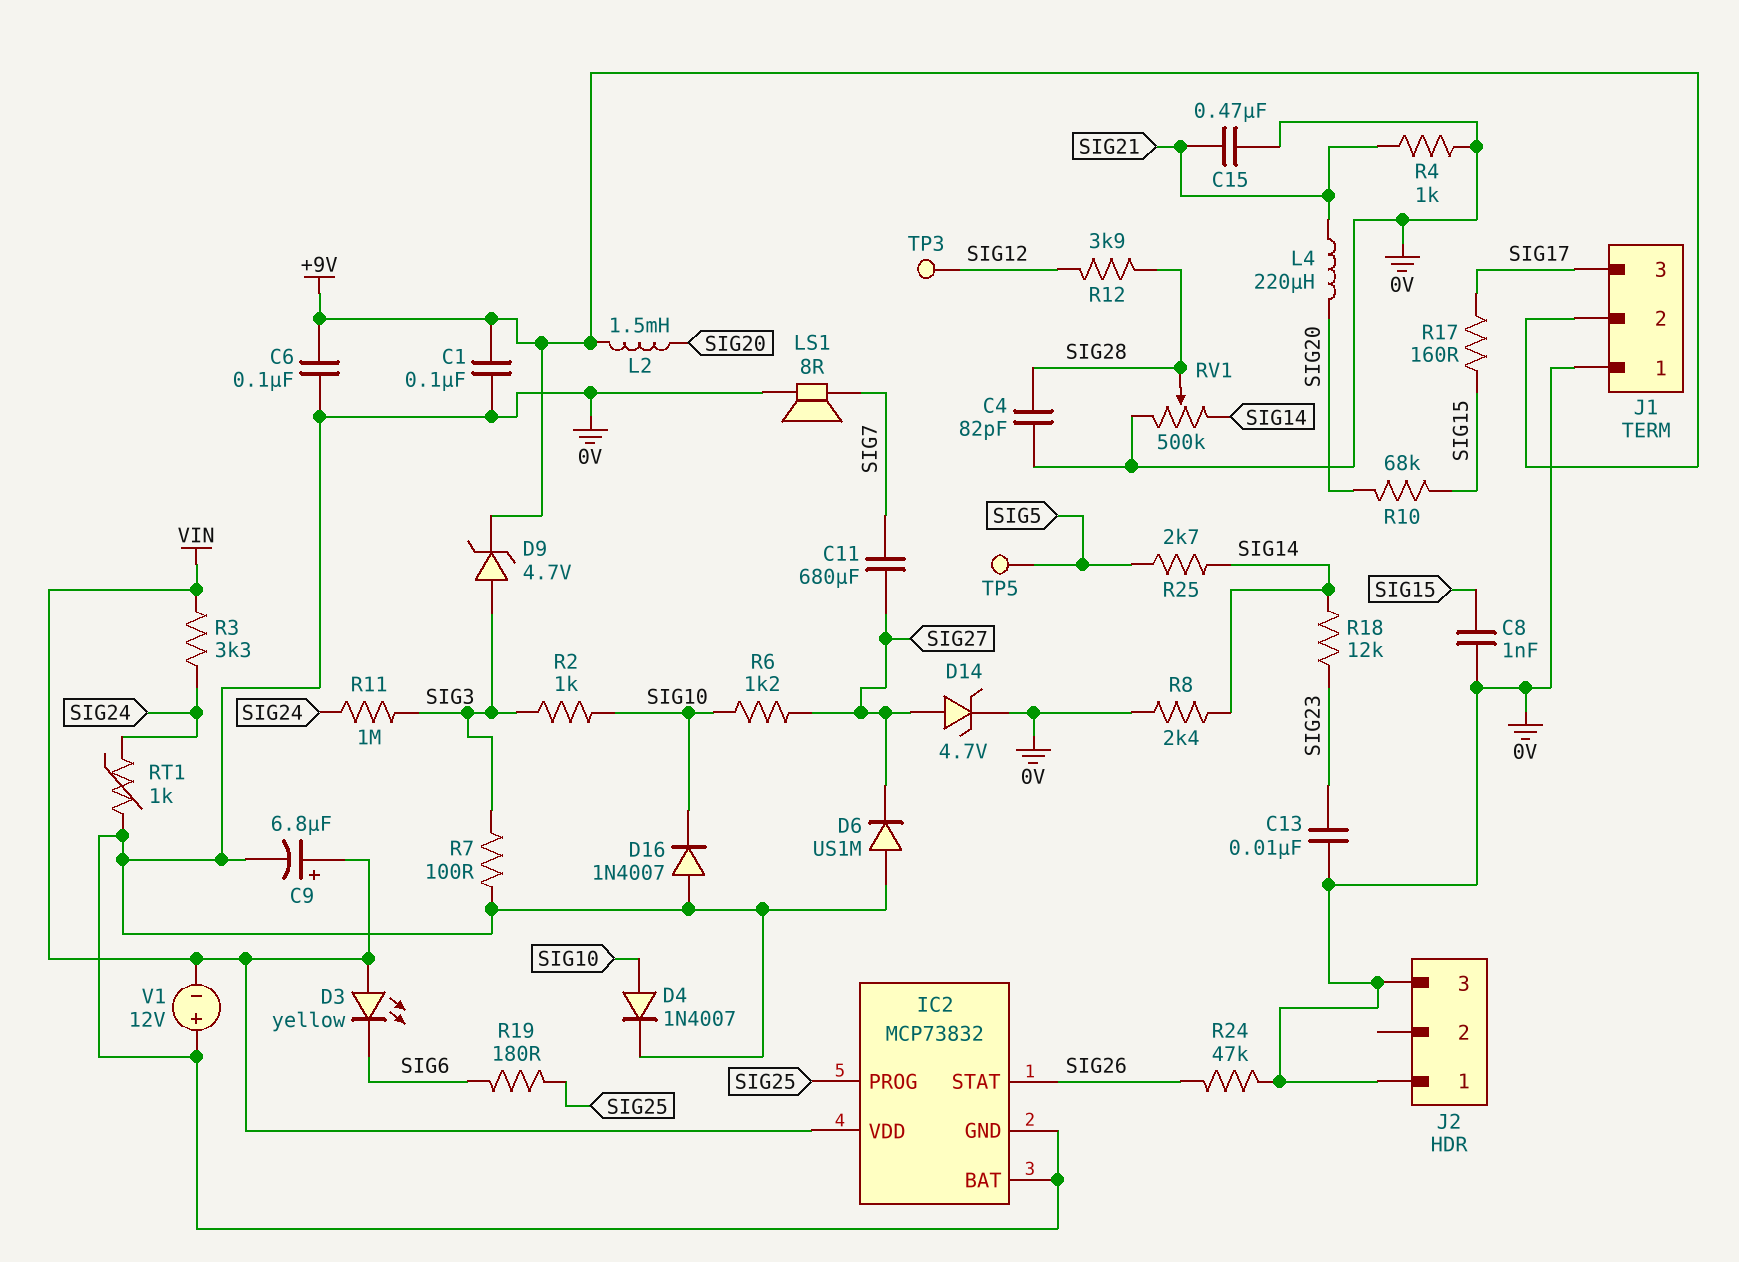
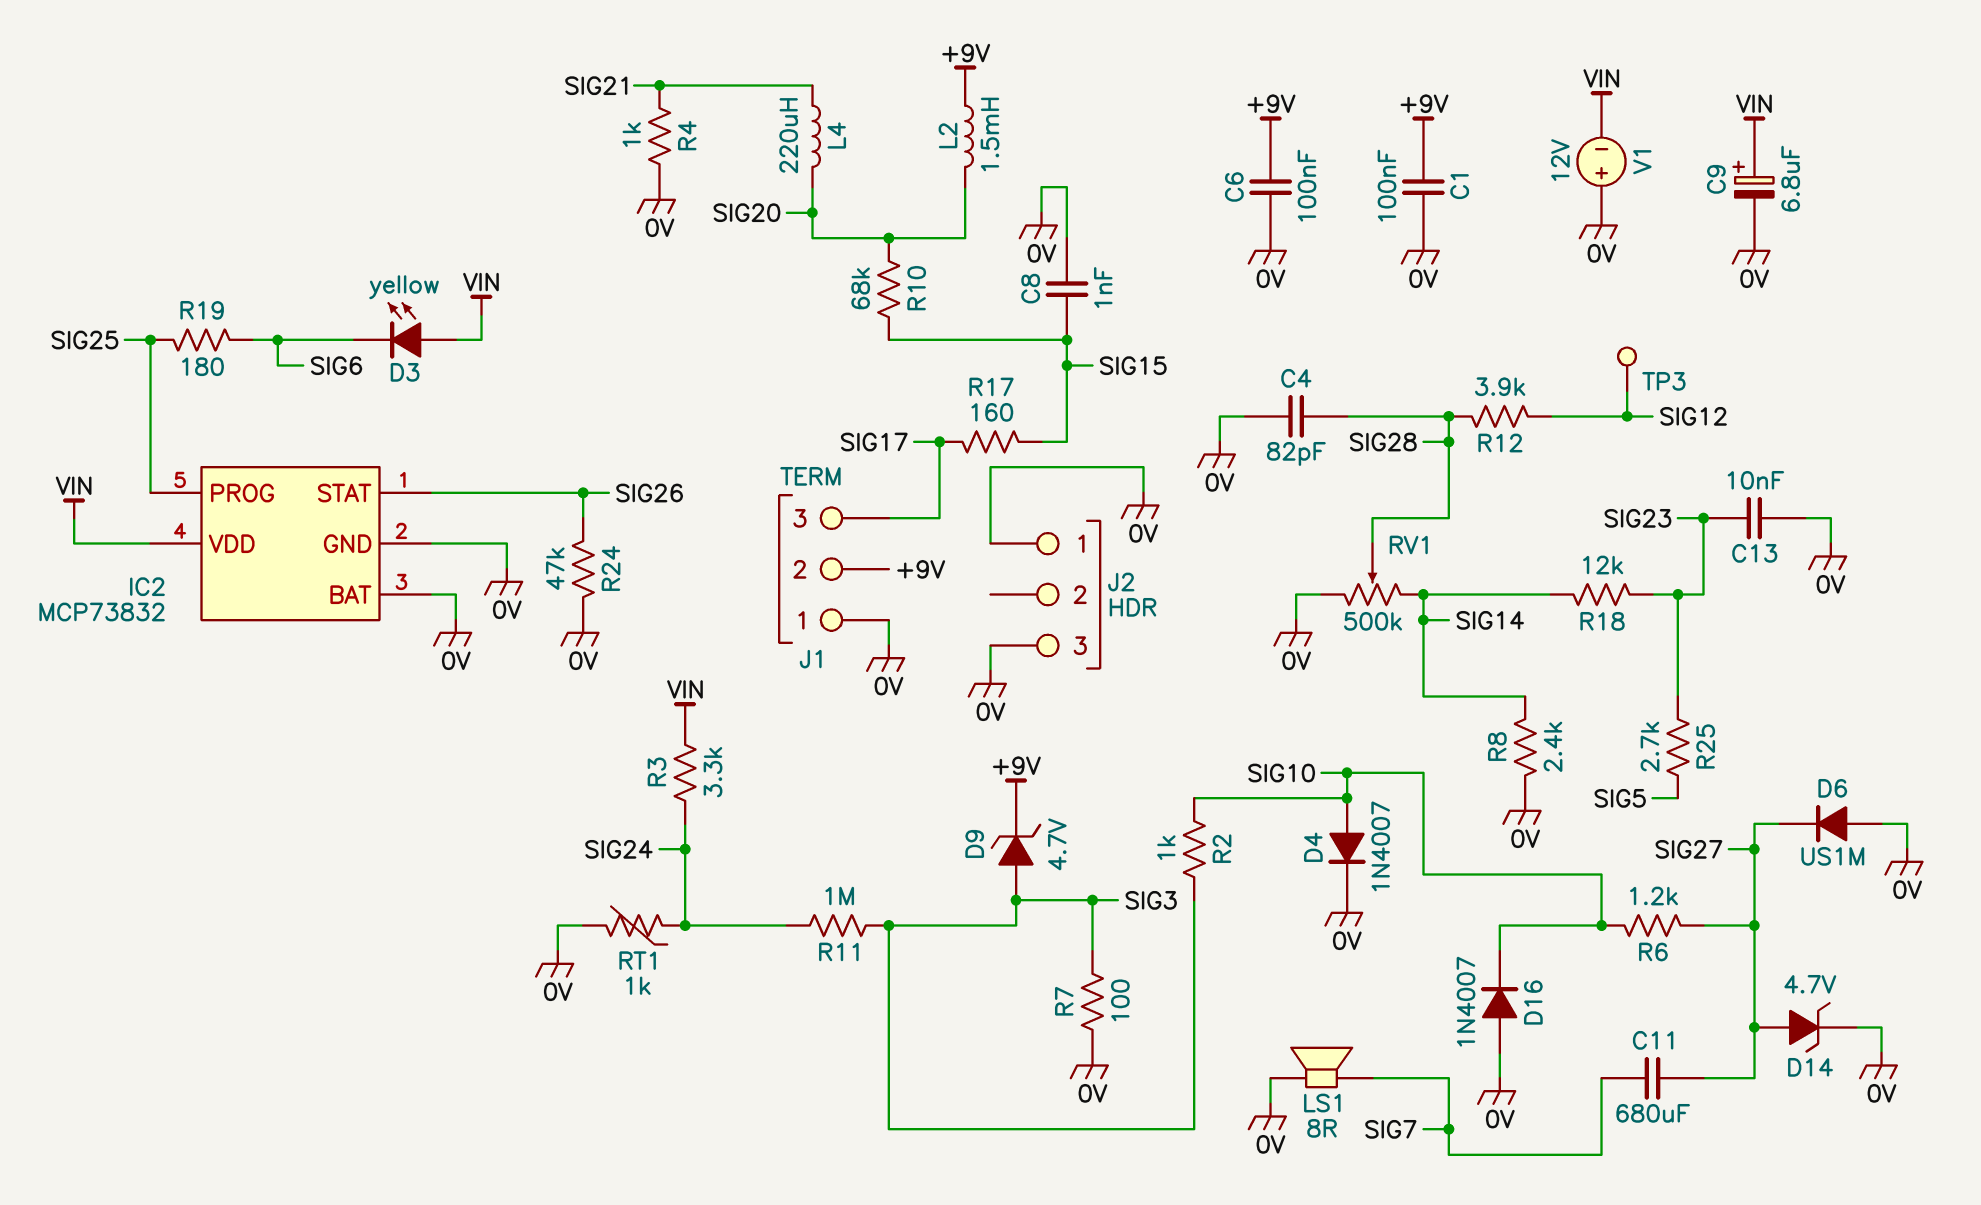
C15: 470nF (0V, SIG21) -> none
R25: 2.7k (SIG5, SIG14) -> 2.7k (SIG5, SIG23)
TP5: test point (SIG5) -> none

